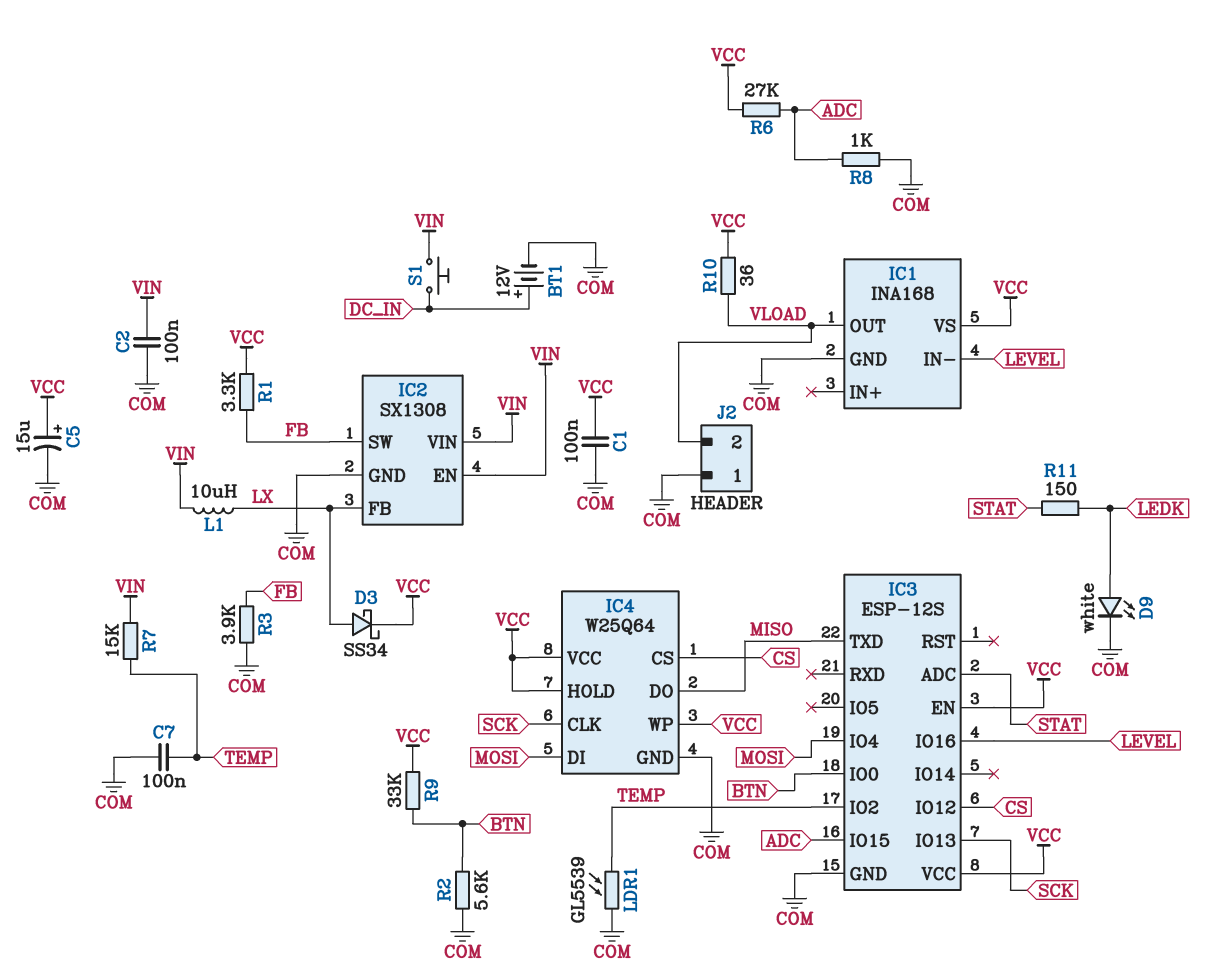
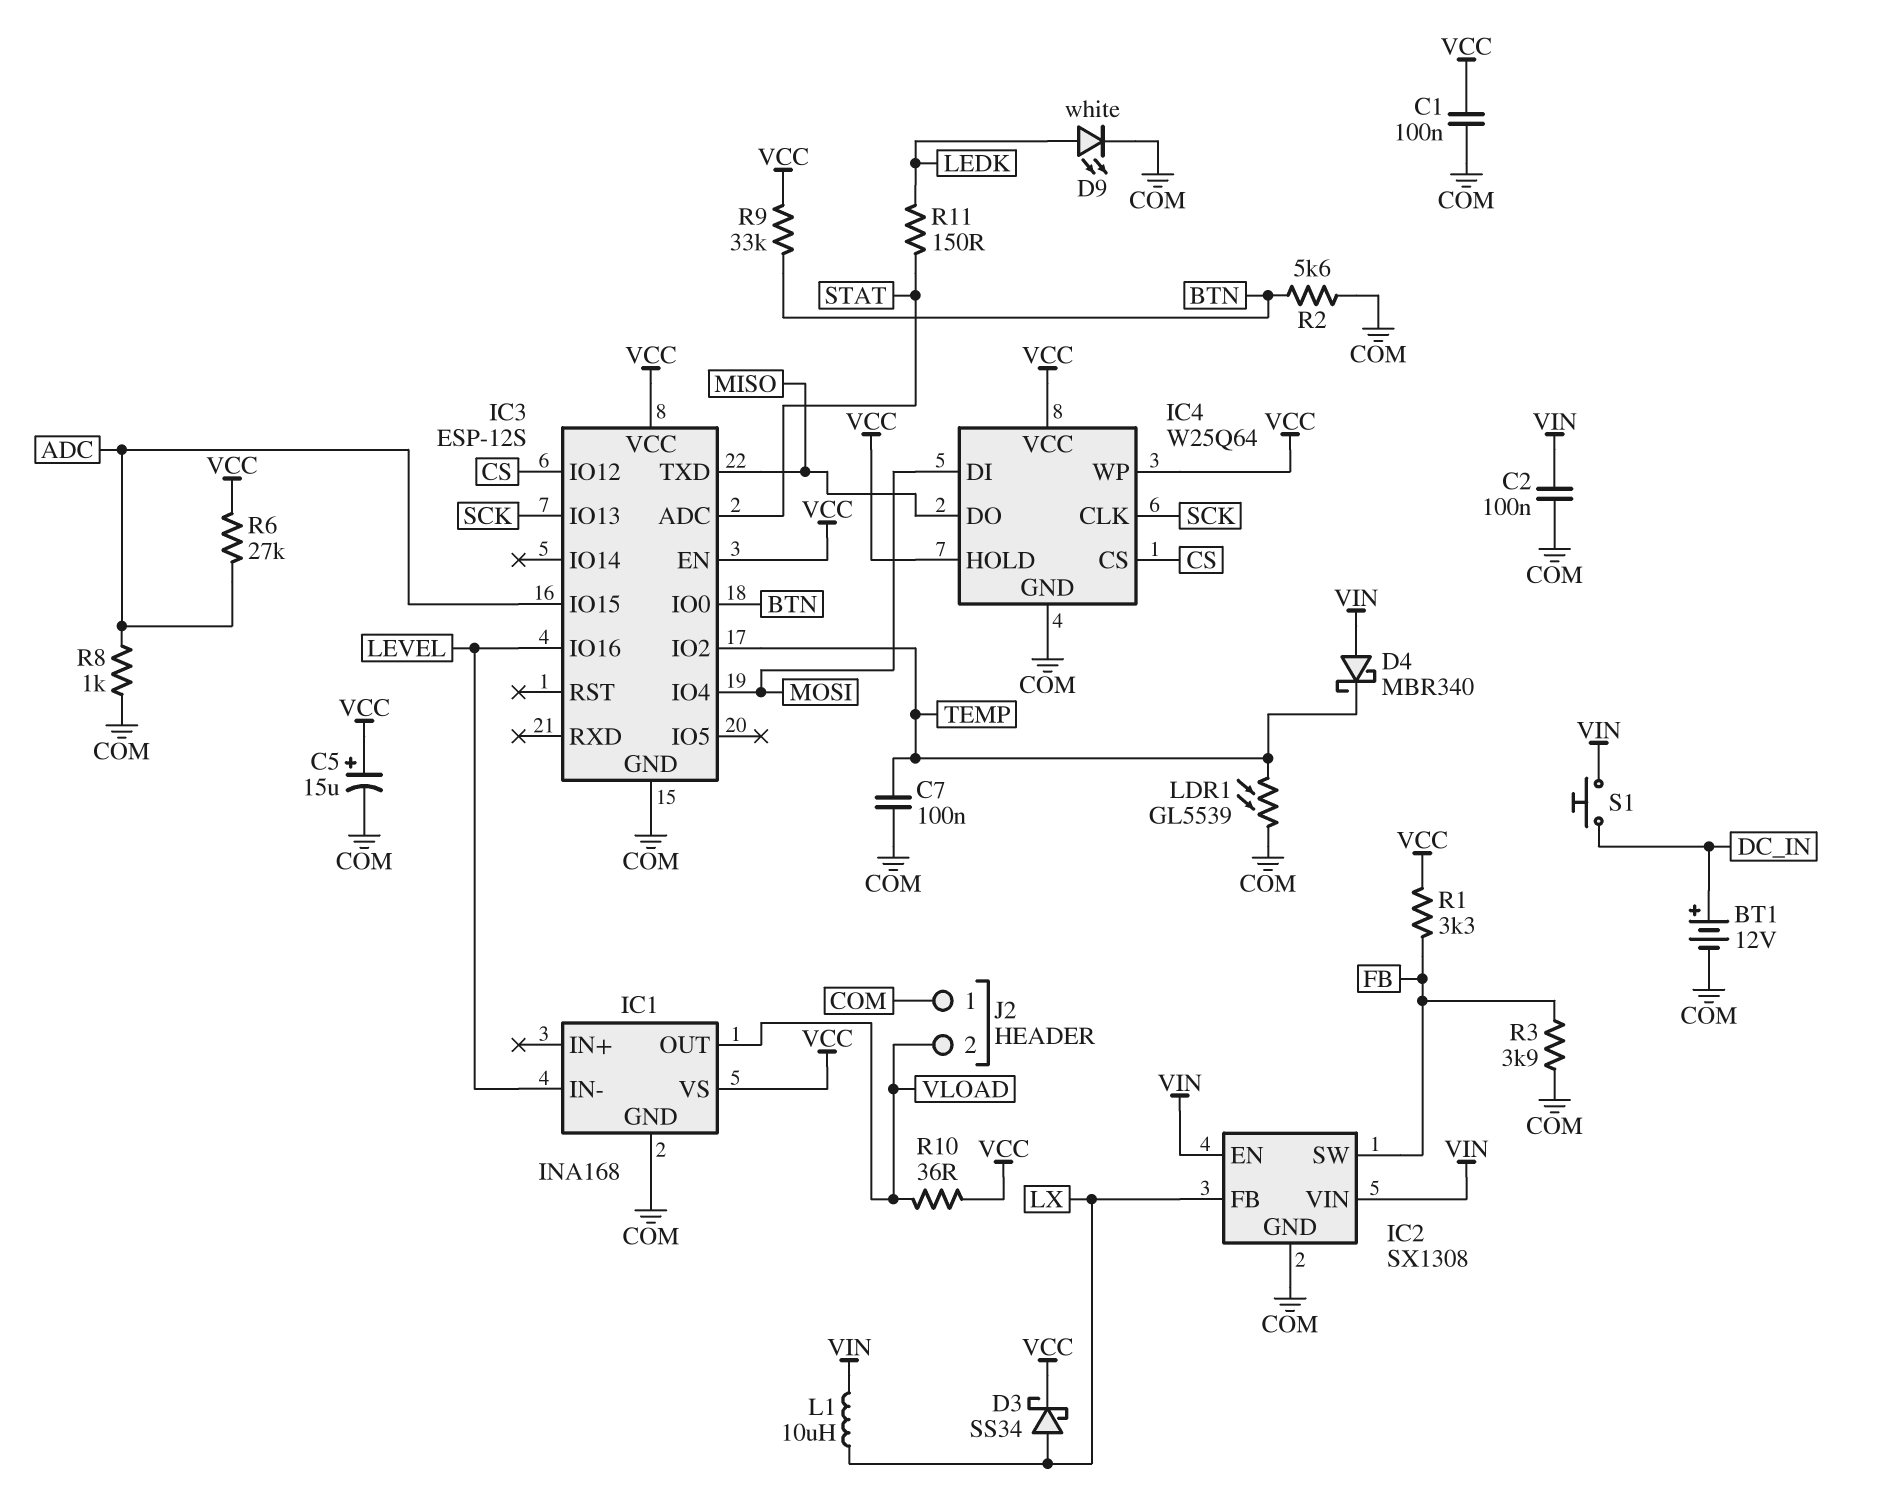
D4: none -> schottky MBR340 (A VIN, K TEMP)
R7: 15k (TEMP, VIN) -> none

